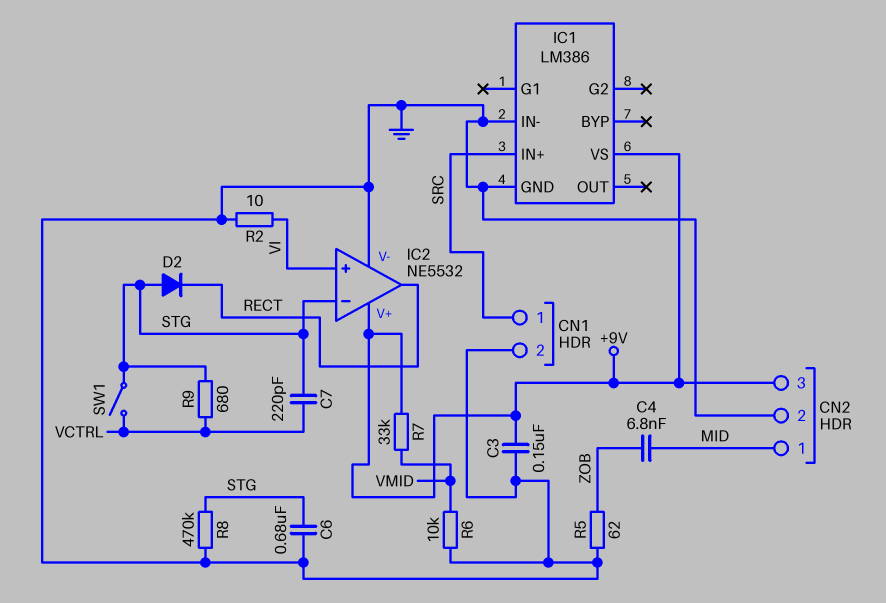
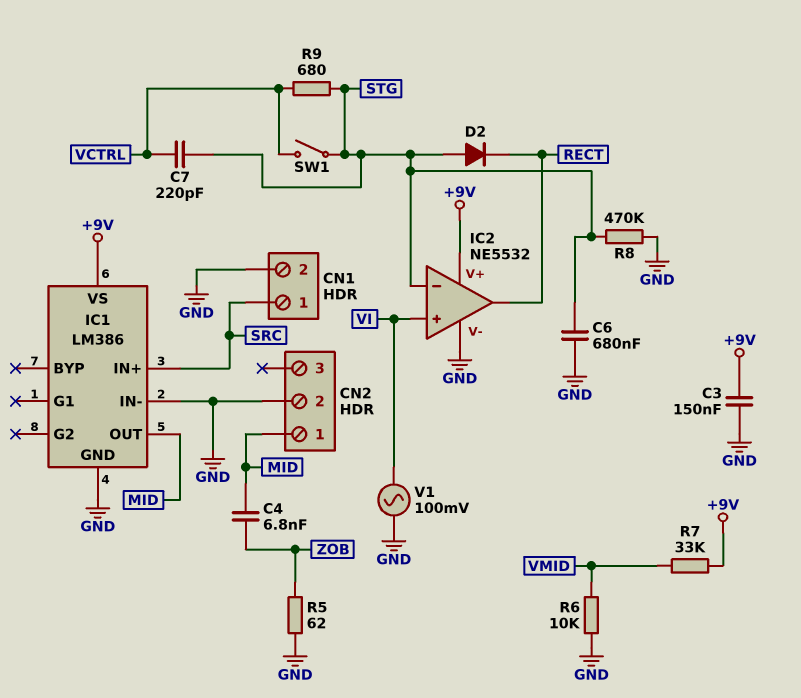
CN2 pin 3: +9V -> none
IC1 pin OUT: none -> MID
R2: 10 (GND, VI) -> none
V1: none -> AC 100mV (GND, VI)

